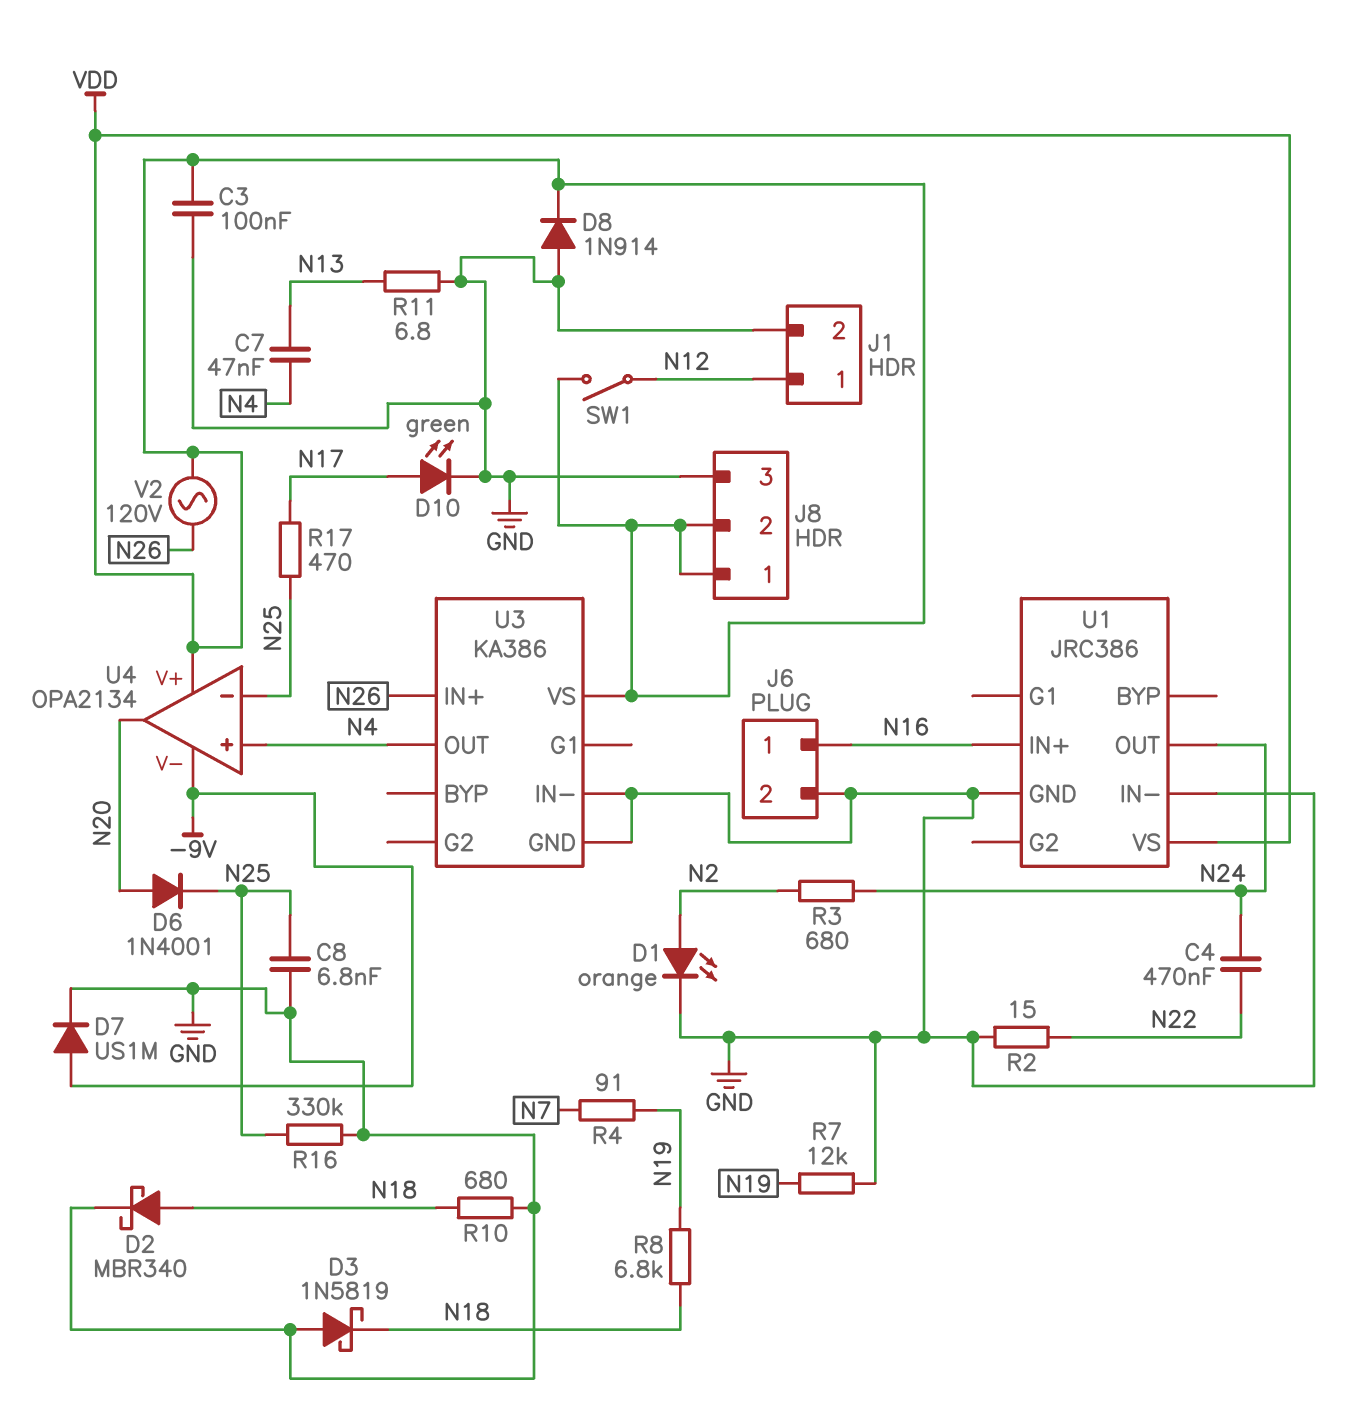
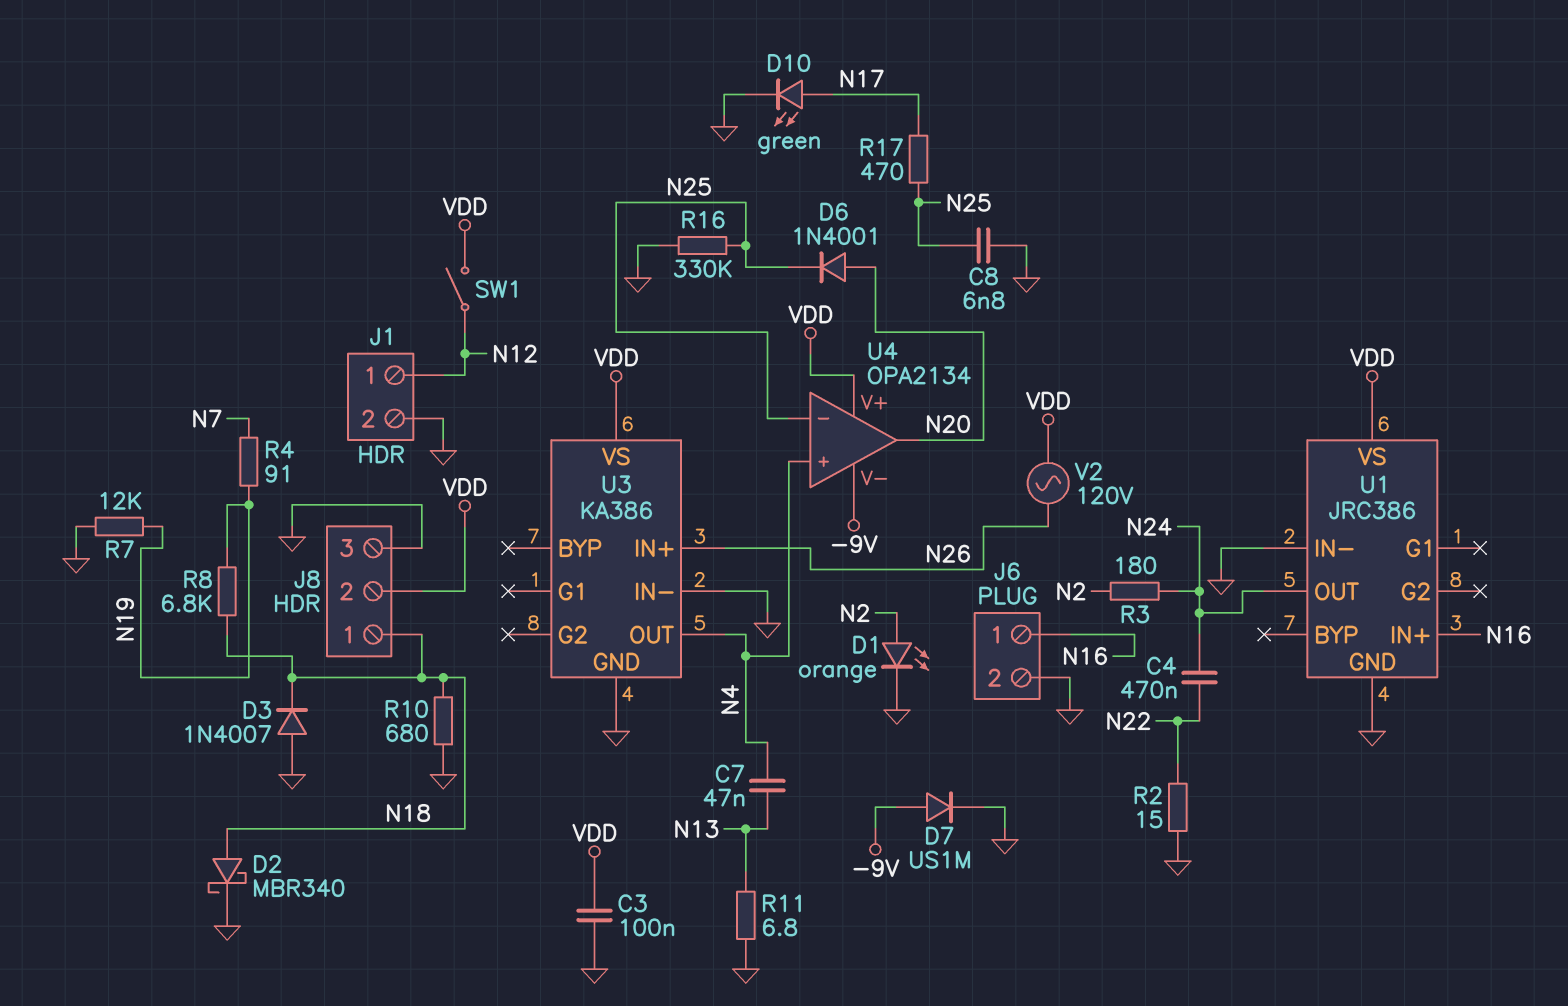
D3: schottky 1N5819 (A GND, K N18) -> diode 1N4007 (A GND, K N18)
D8: diode 1N914 (A GND, K VDD) -> none
J8 pin 1: VDD -> N18
R3: 680 (N2, N24) -> 180 (N2, N24)

